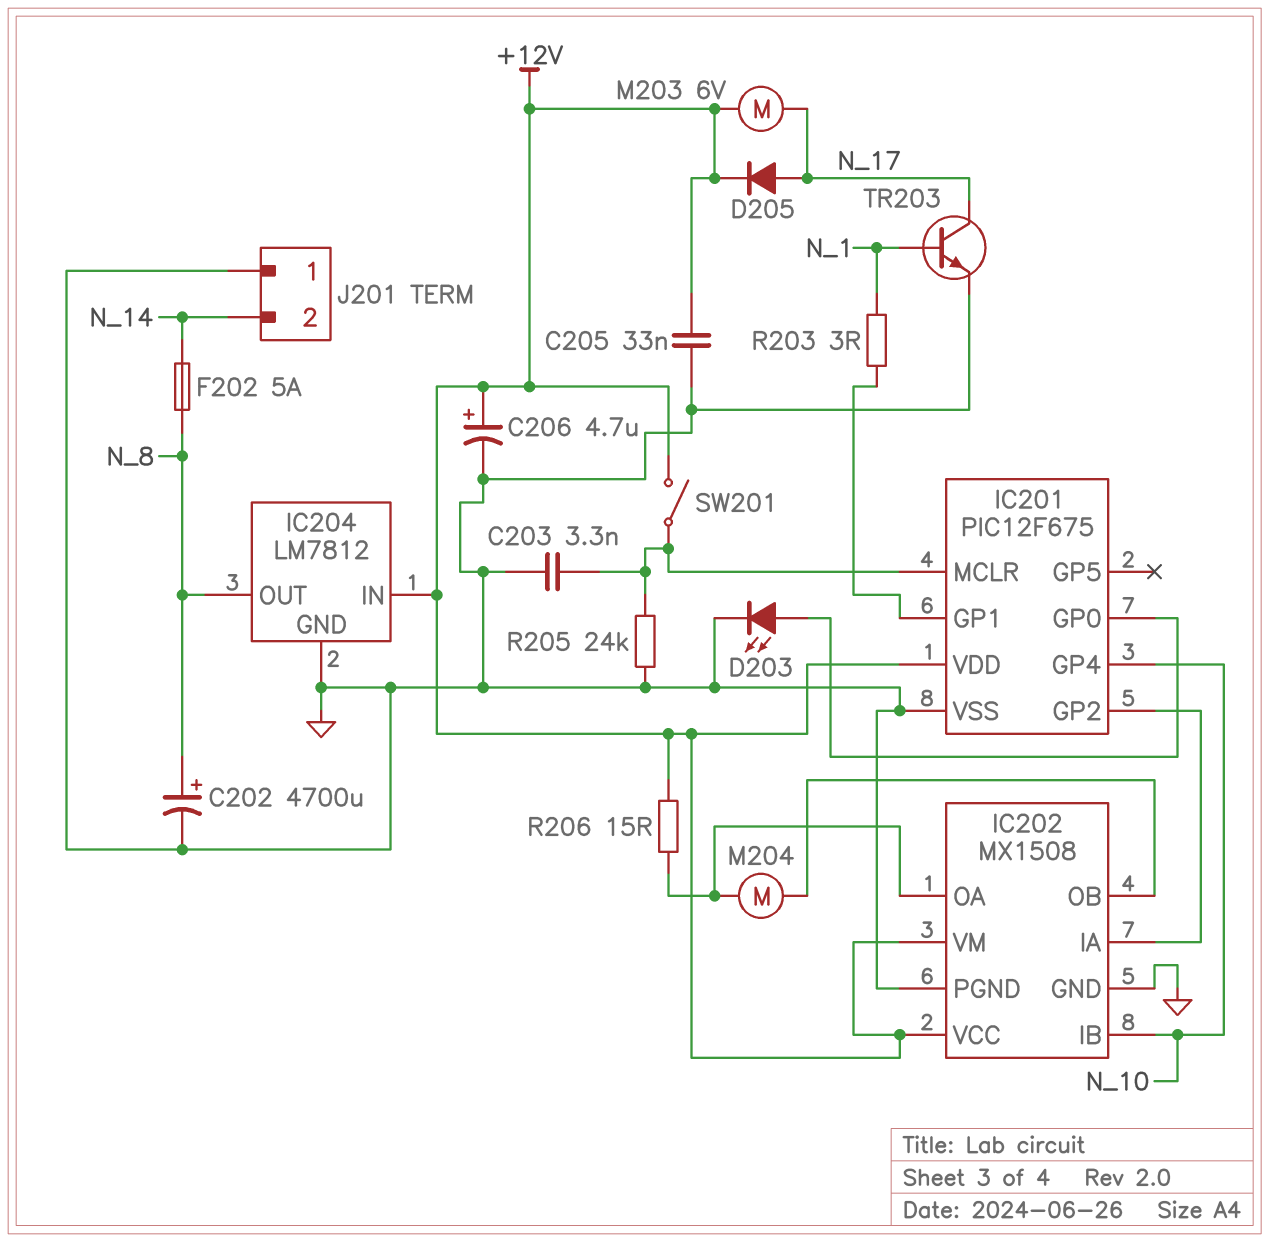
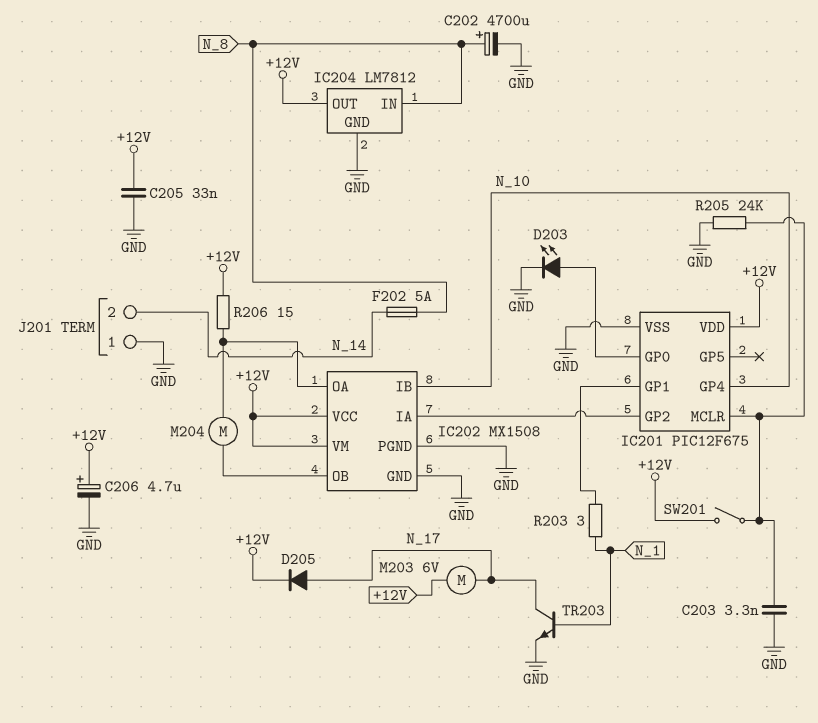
IC204 pin IN: +12V -> N_8
IC204 pin OUT: N_8 -> +12V

